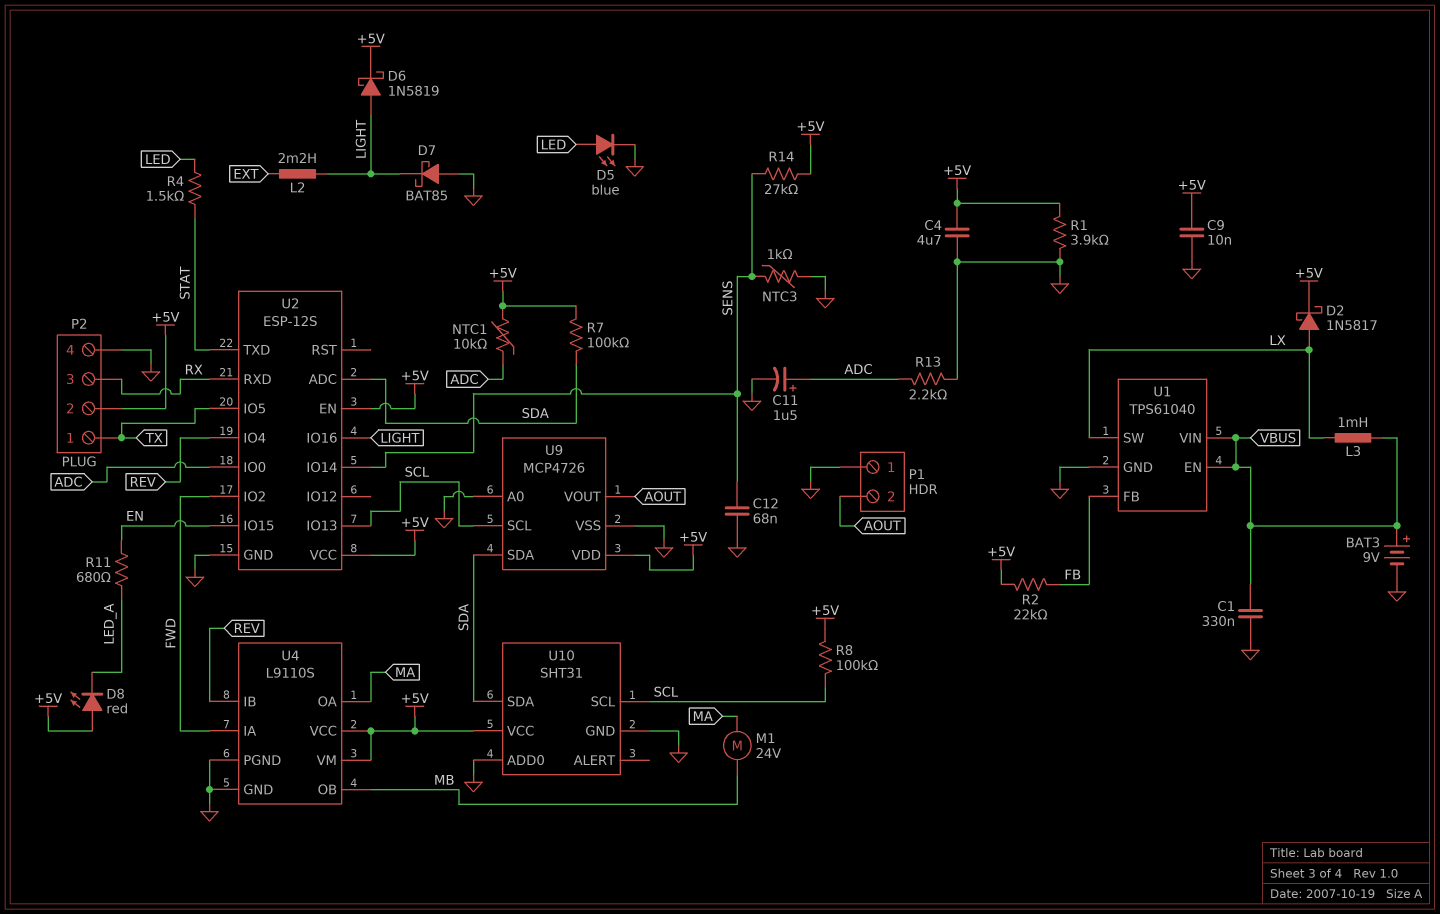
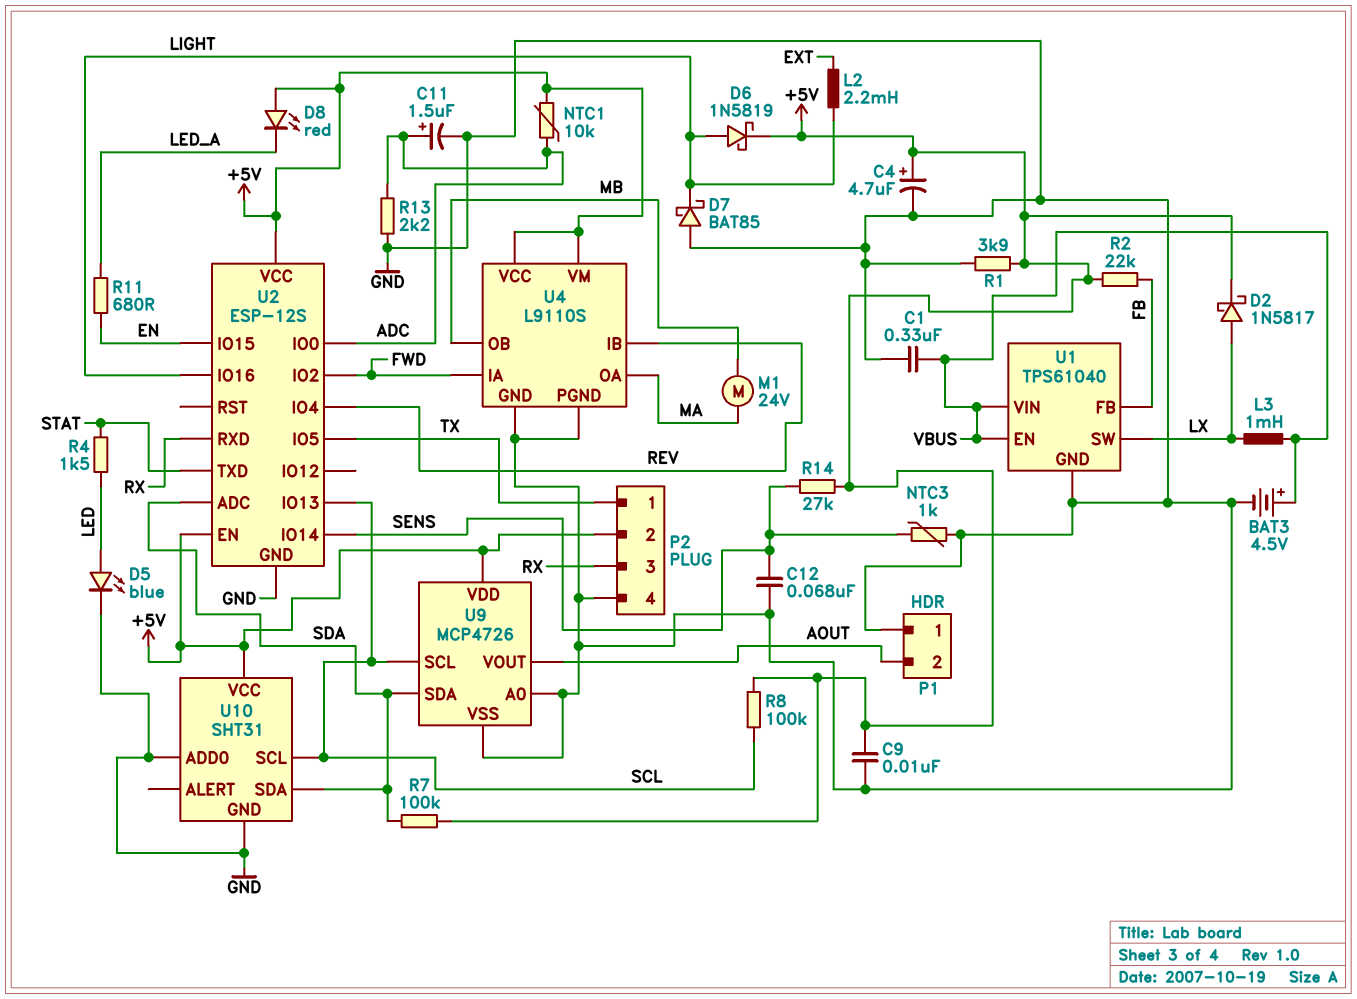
BAT3: 9V (plus VBUS, minus GND) -> 4.5V (plus VBUS, minus GND)
C4: 4.7uF (+5V, GND) -> 4.7uF (plus +5V, minus GND)

